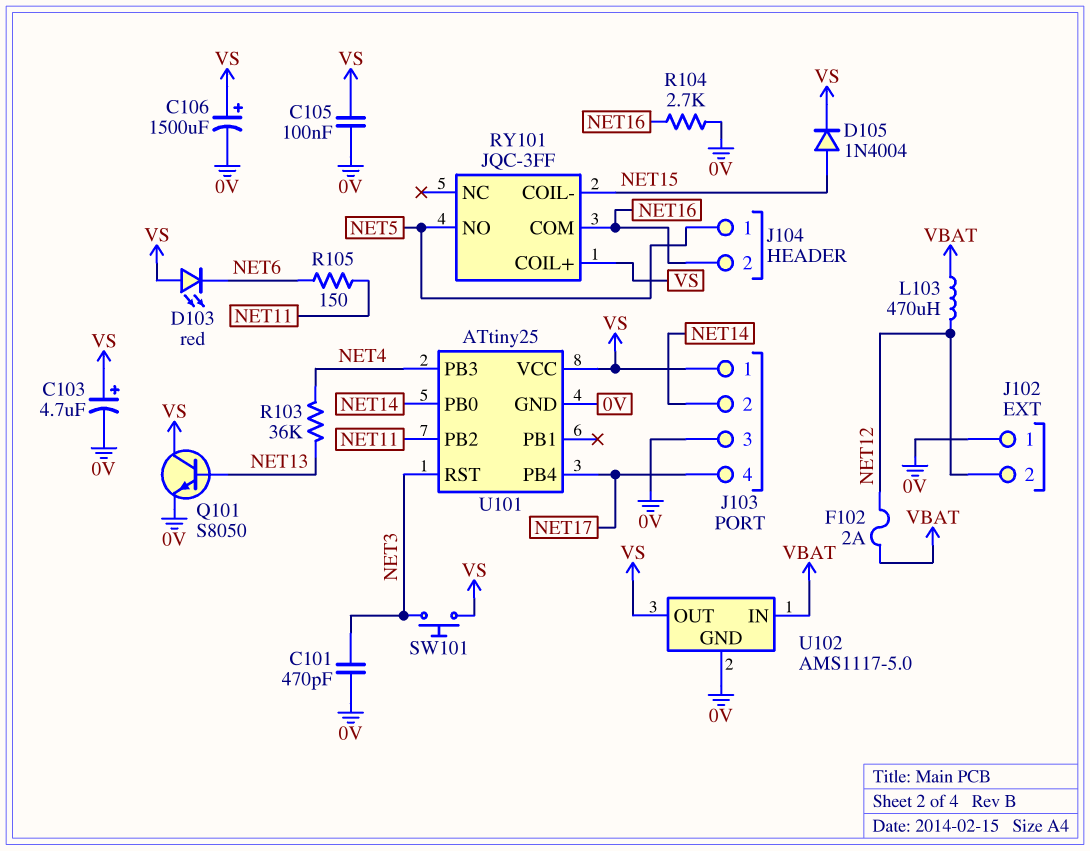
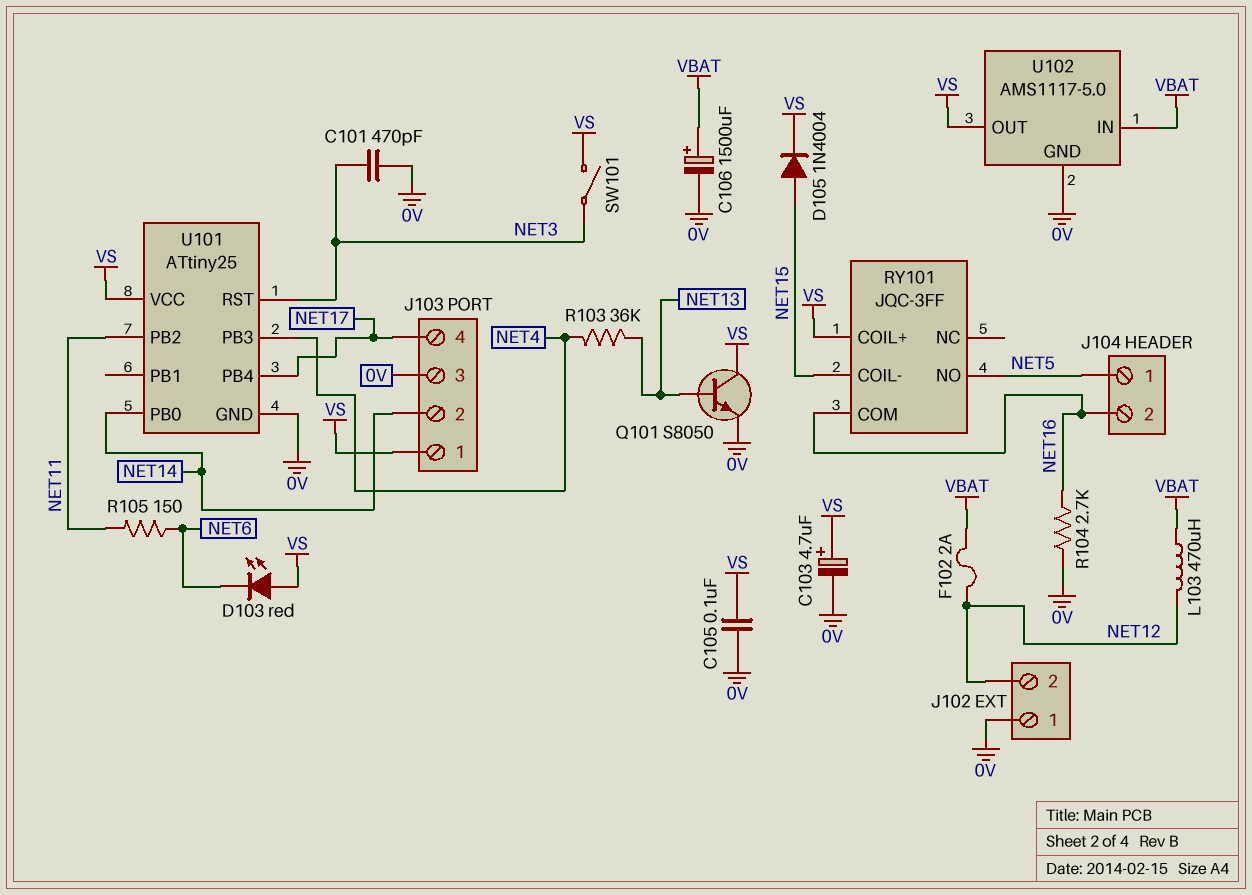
C106: 1500uF (plus VS, minus 0V) -> 1500uF (plus VBAT, minus 0V)
SW101: button (NET3, VS) -> switch (NET3, VS)

